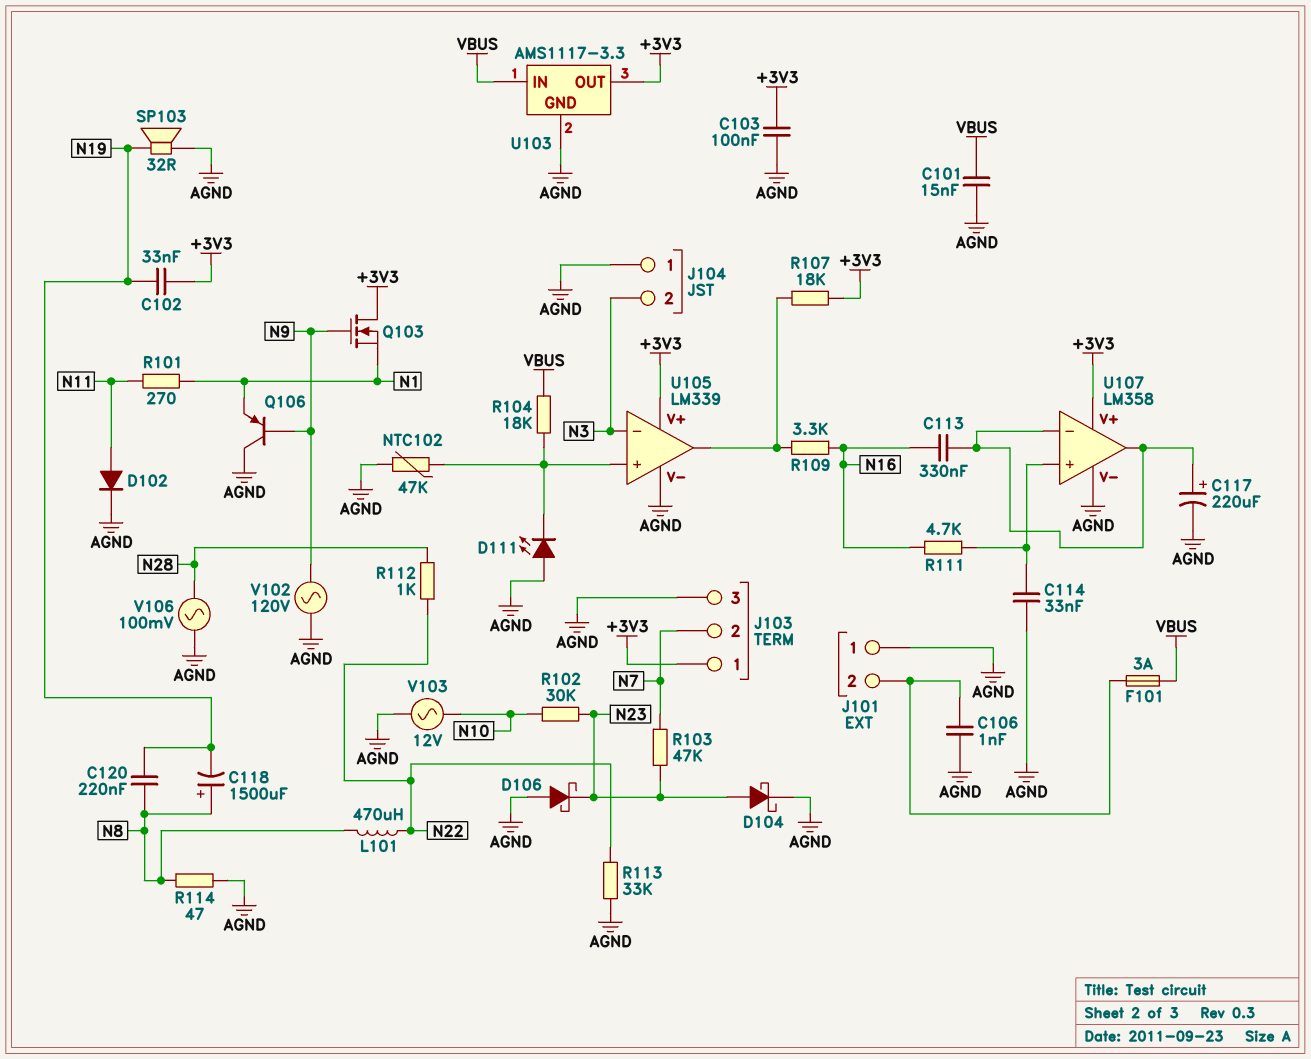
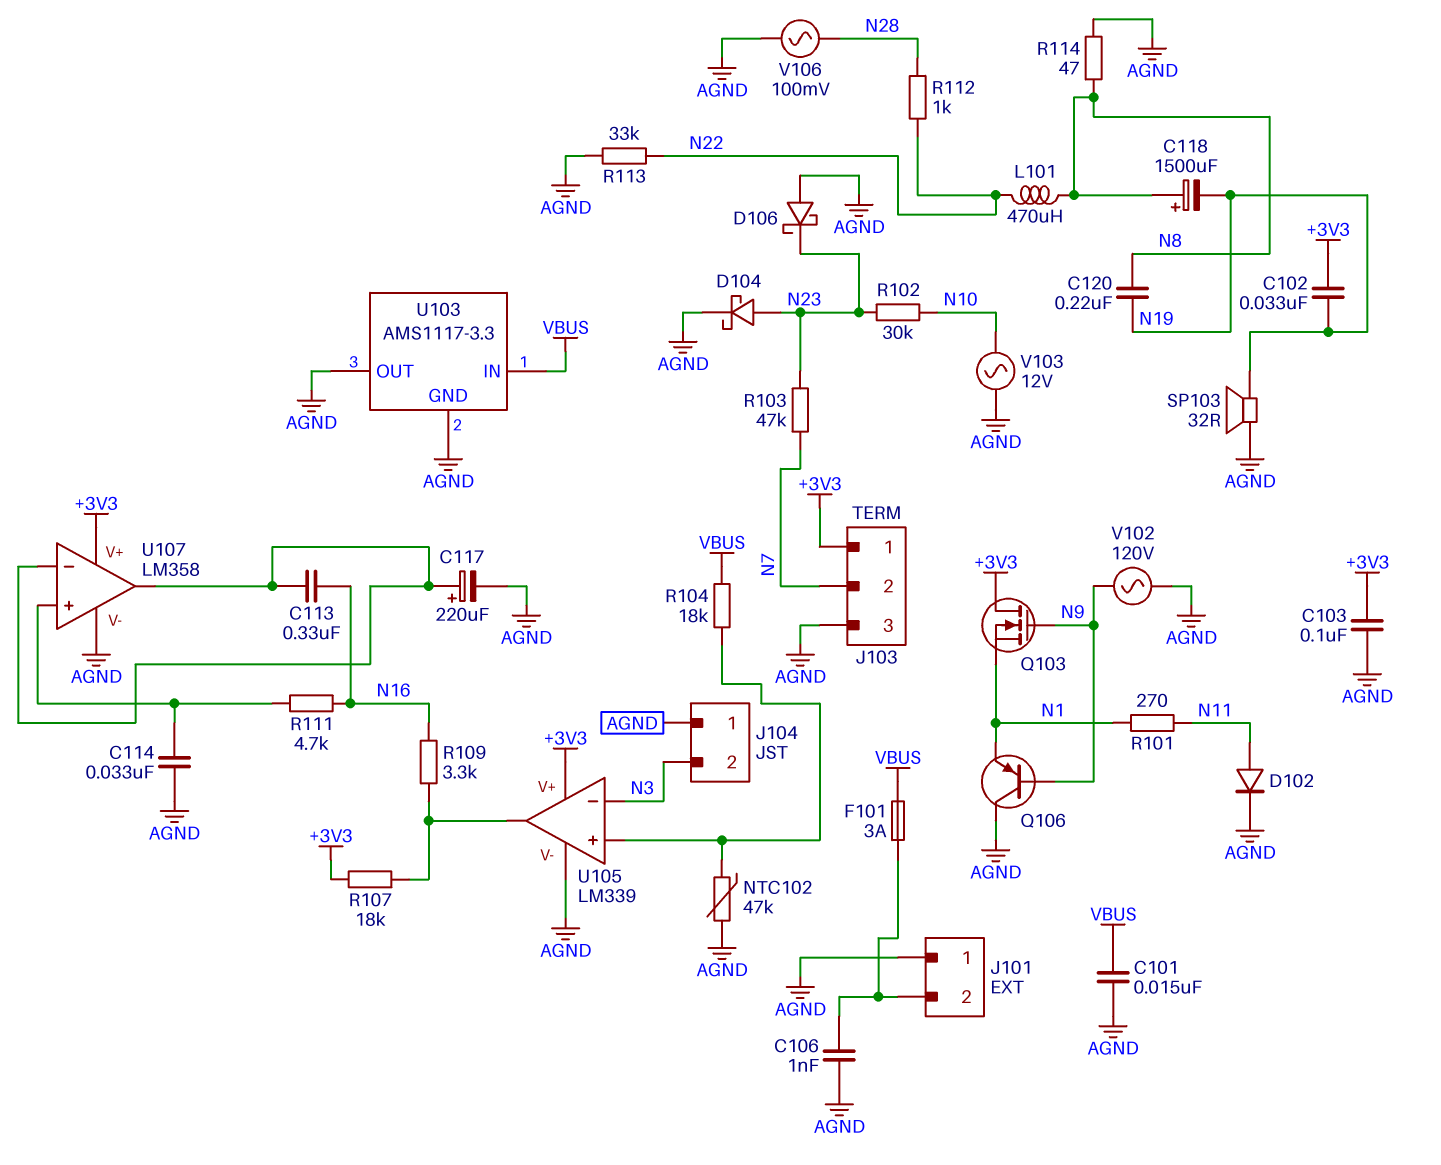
D111: LED (A AGND, K U105/in+) -> none
U103 pin OUT: +3V3 -> AGND

